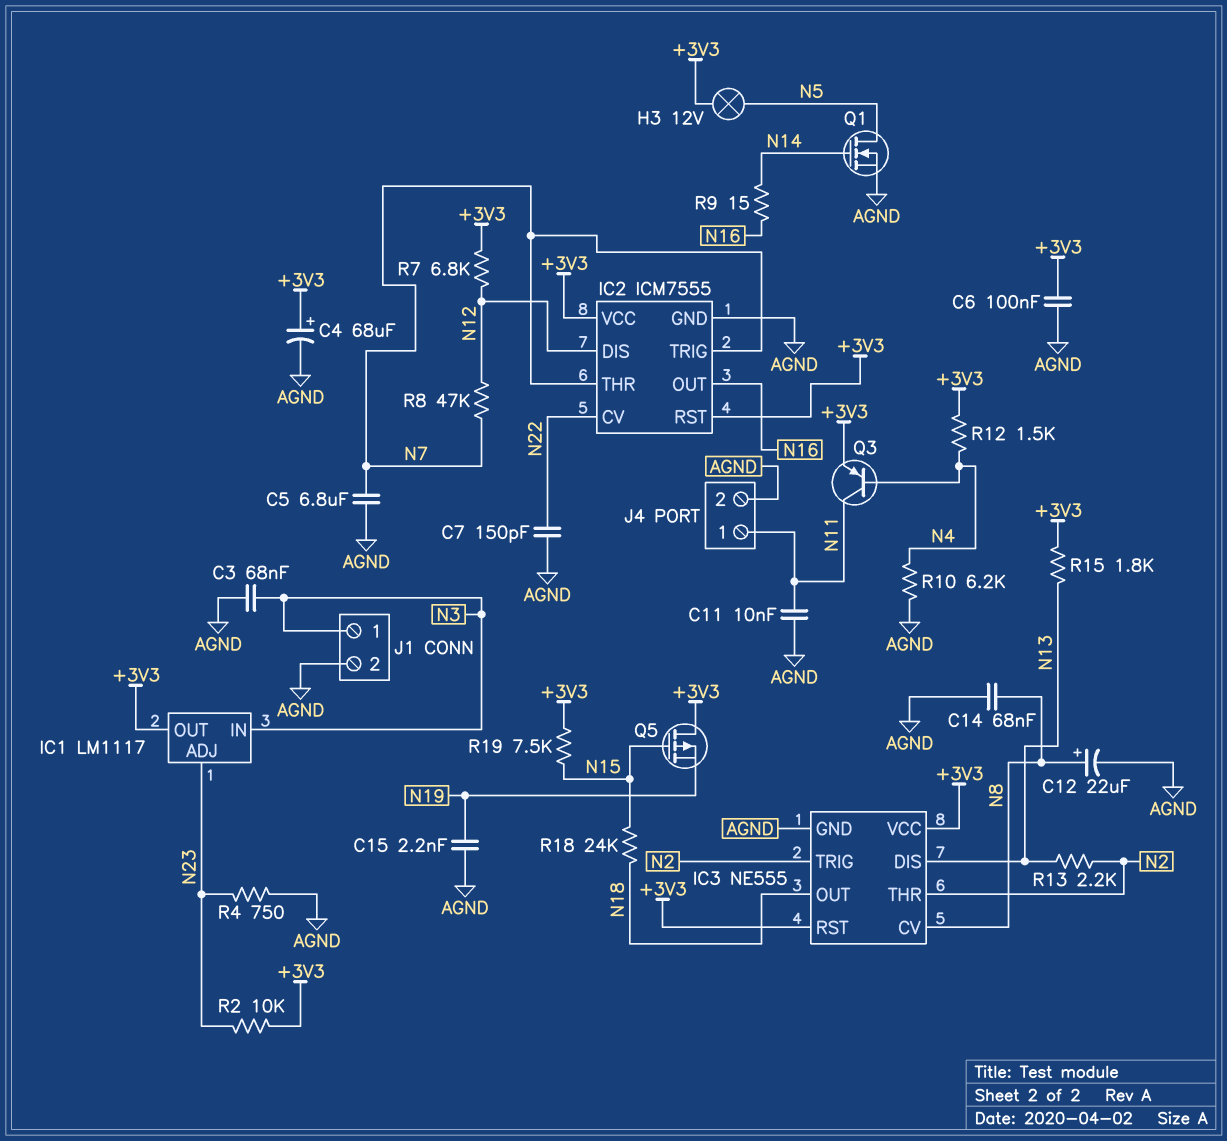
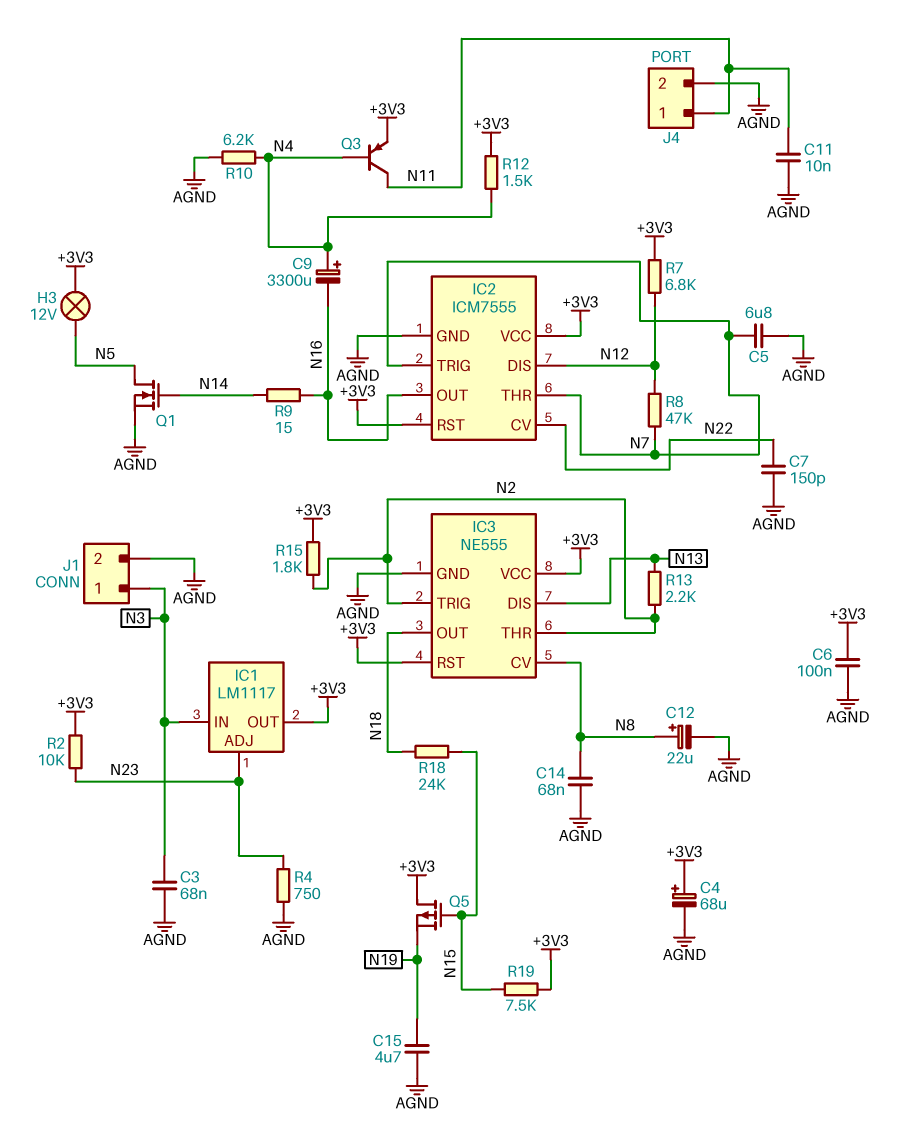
C9: none -> 3300uF (plus N4, minus N16)
C15: 2.2nF (AGND, N19) -> 4.7uF (AGND, N19)
R15: 1.8k (+3V3, N13) -> 1.8k (+3V3, N2)

